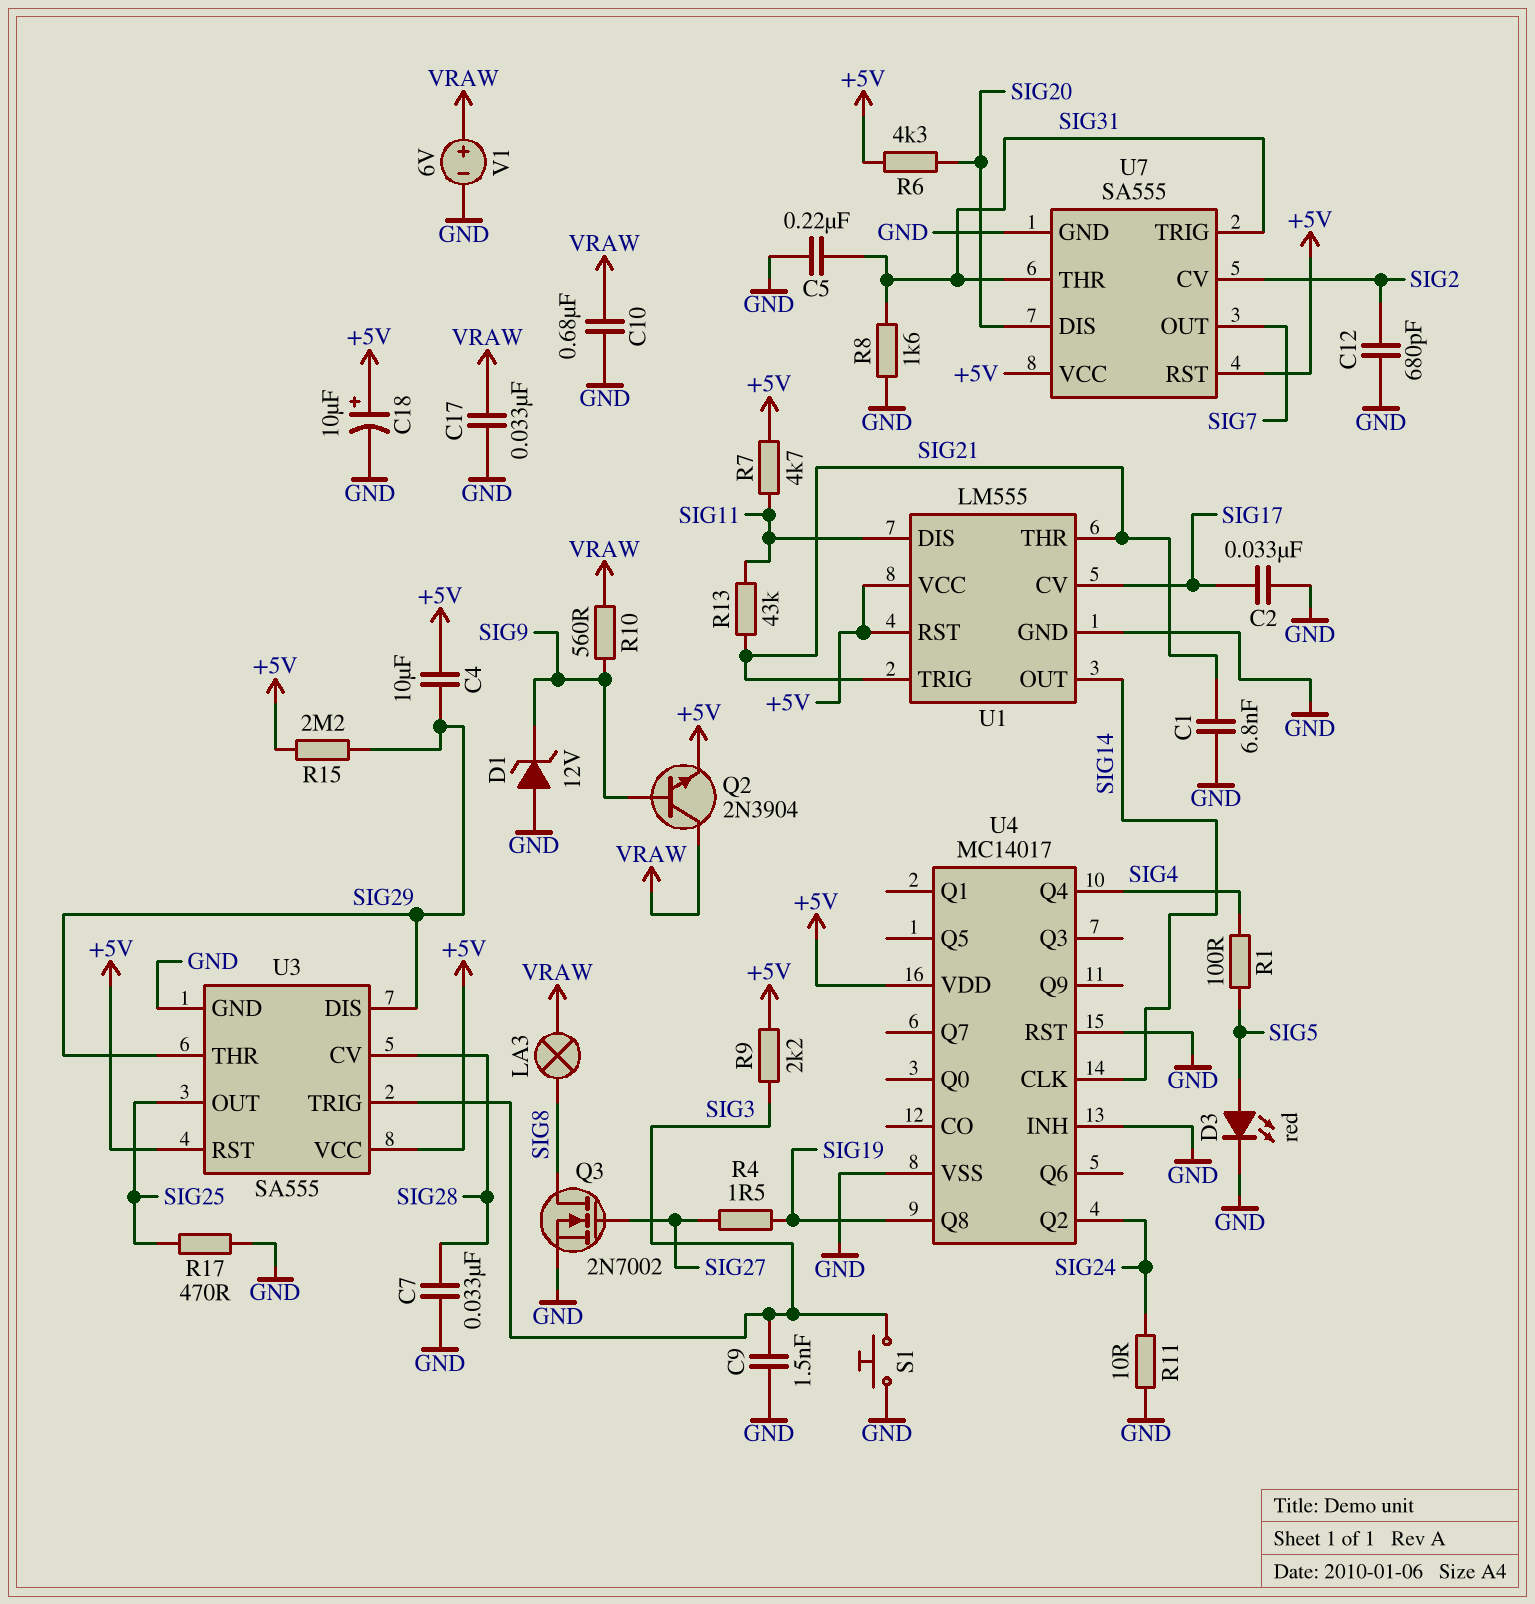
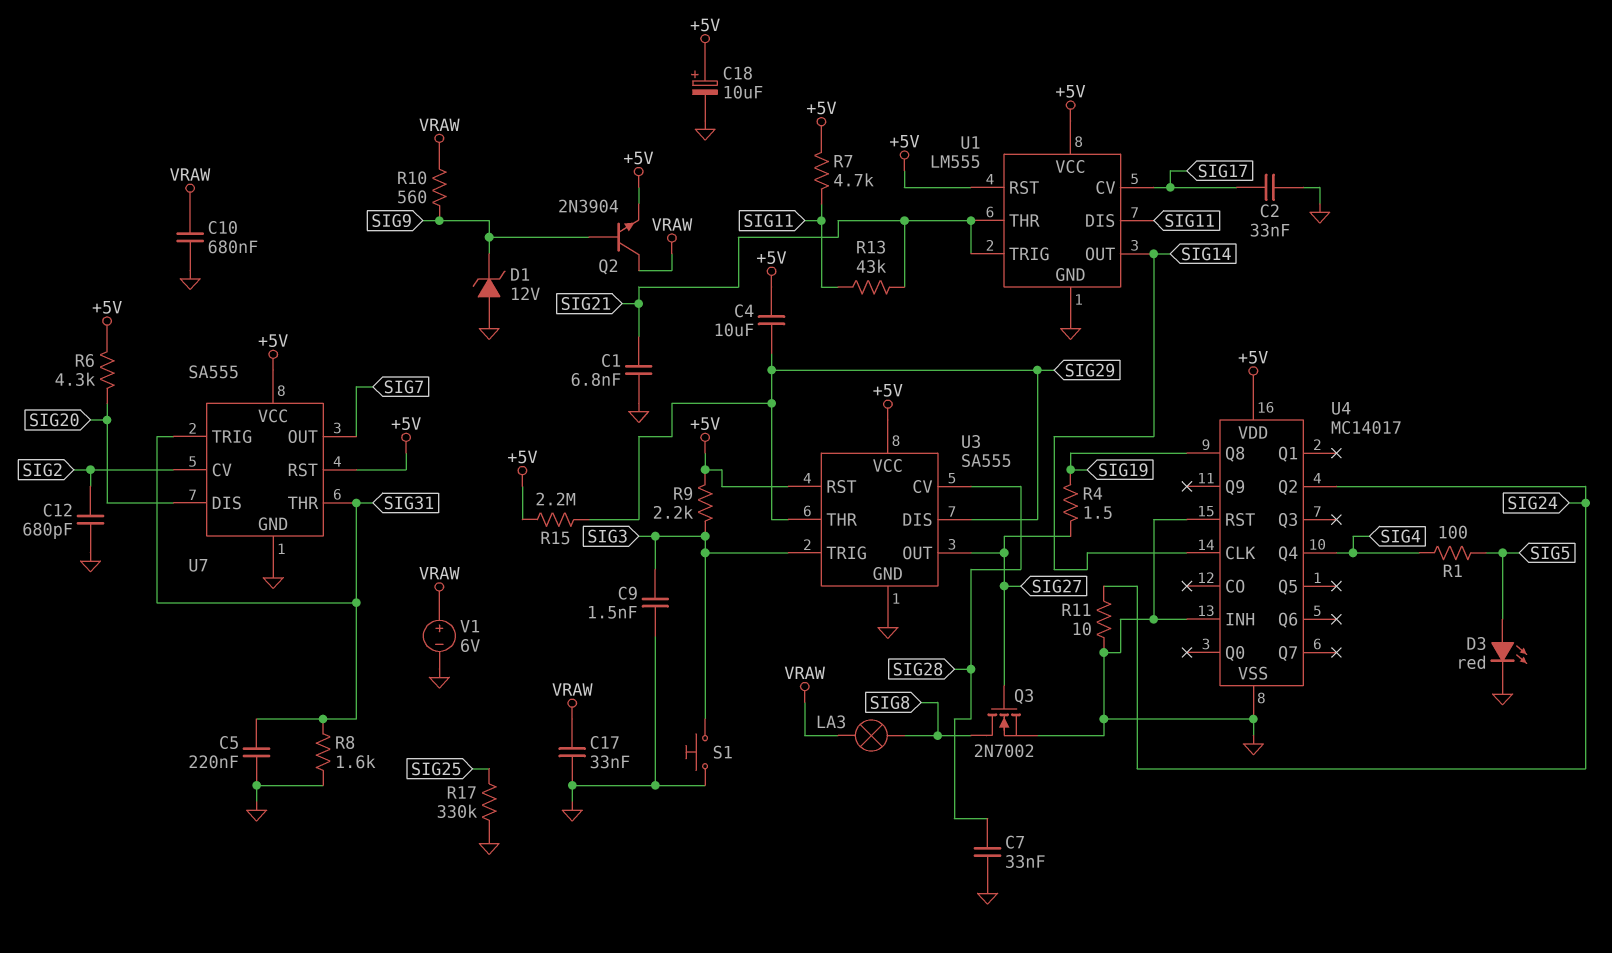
R17: 470 (GND, SIG25) -> 330k (GND, SIG25)
U3 pin OUT: SIG25 -> SIG27

